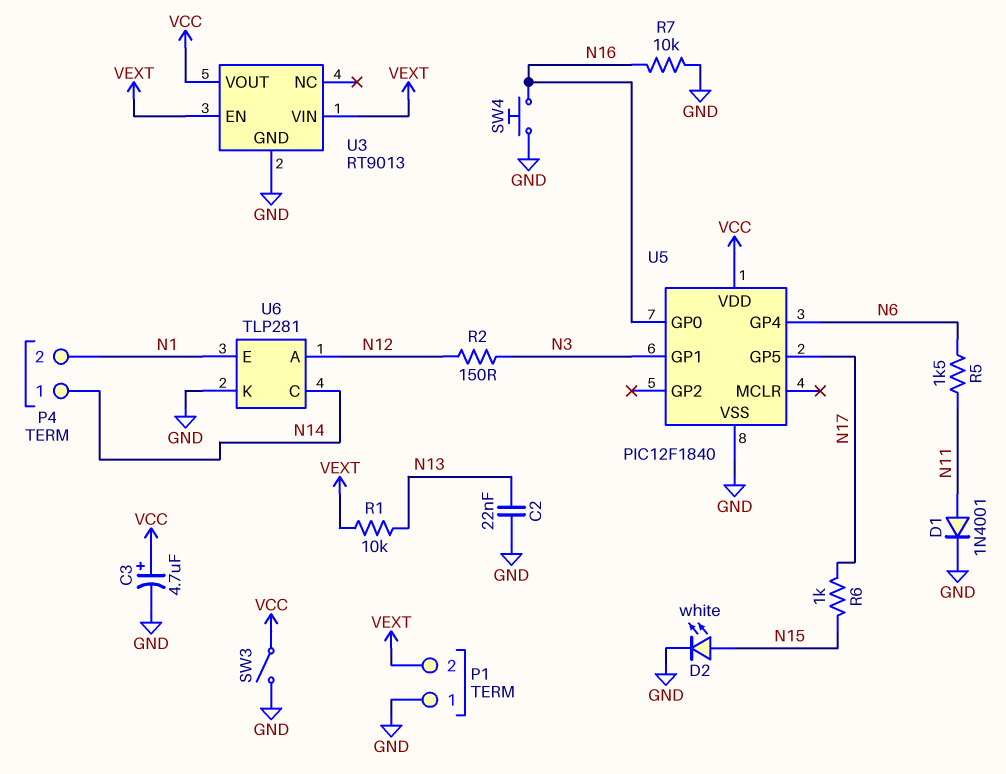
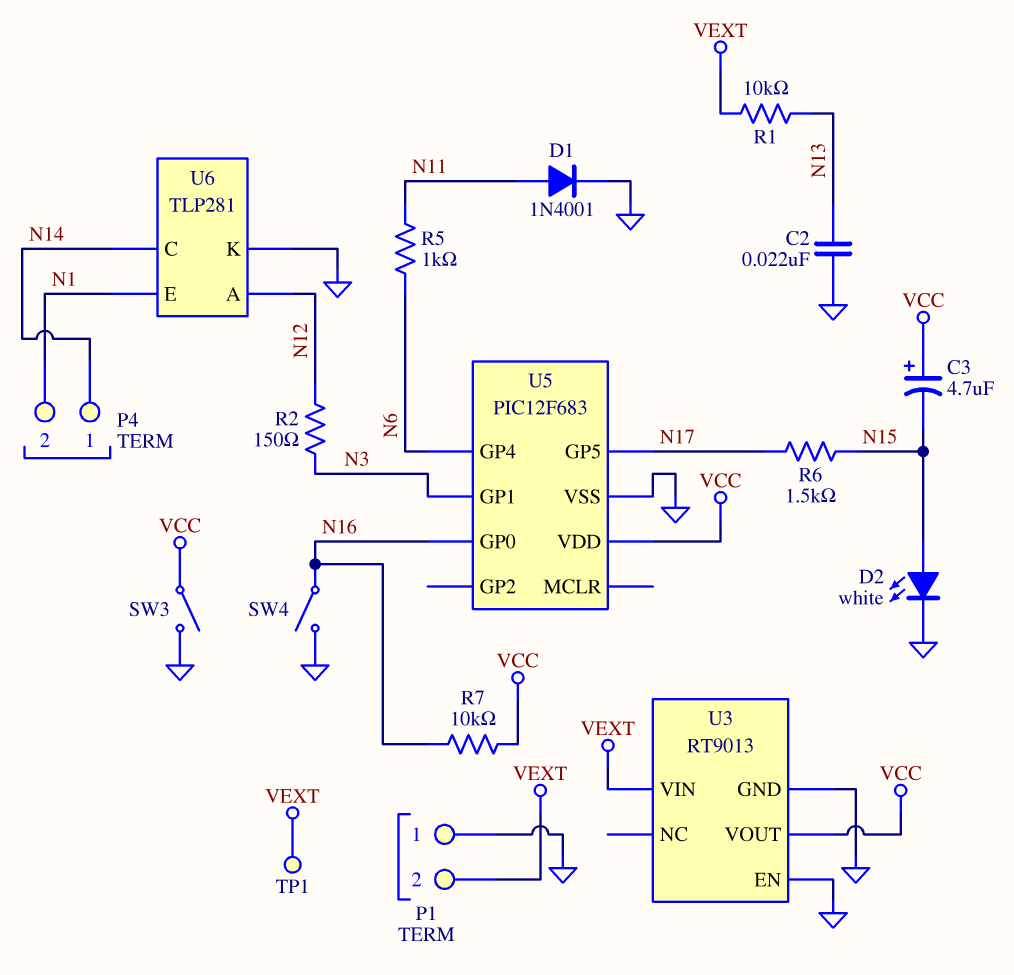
C3: 4.7uF (plus VCC, minus GND) -> 4.7uF (plus VCC, minus N15)
R5: 1.5k (N6, N11) -> 1k (N6, N11)
R6: 1k (N15, N17) -> 1.5k (N15, N17)
R7: 10k (GND, N16) -> 10k (N16, VCC)
SW4: button (GND, N16) -> switch (GND, N16)
TP1: none -> test point (VEXT)
U3 pin EN: VEXT -> GND
U5: PIC12F1840 -> PIC12F683

